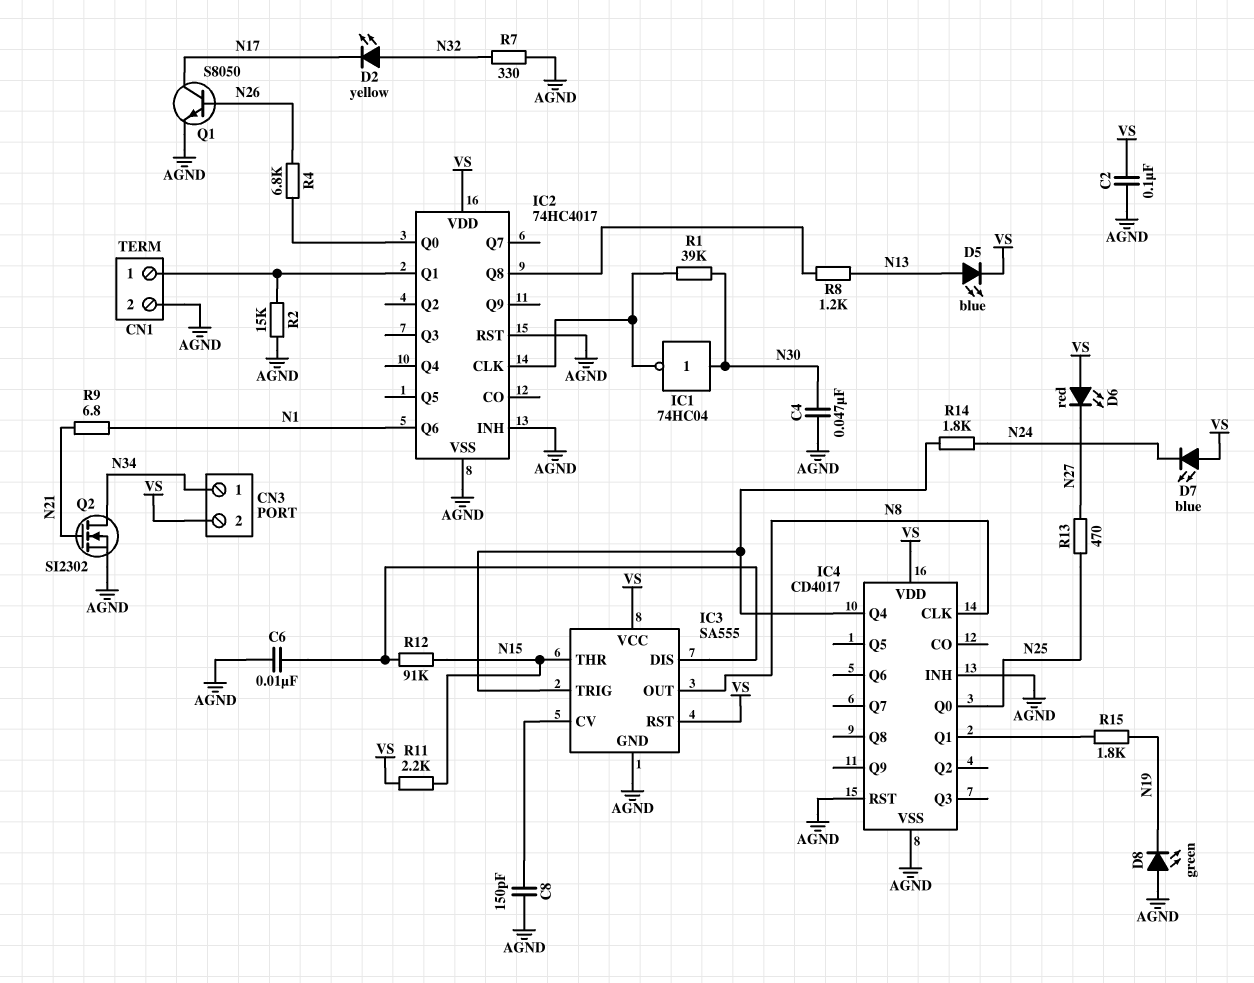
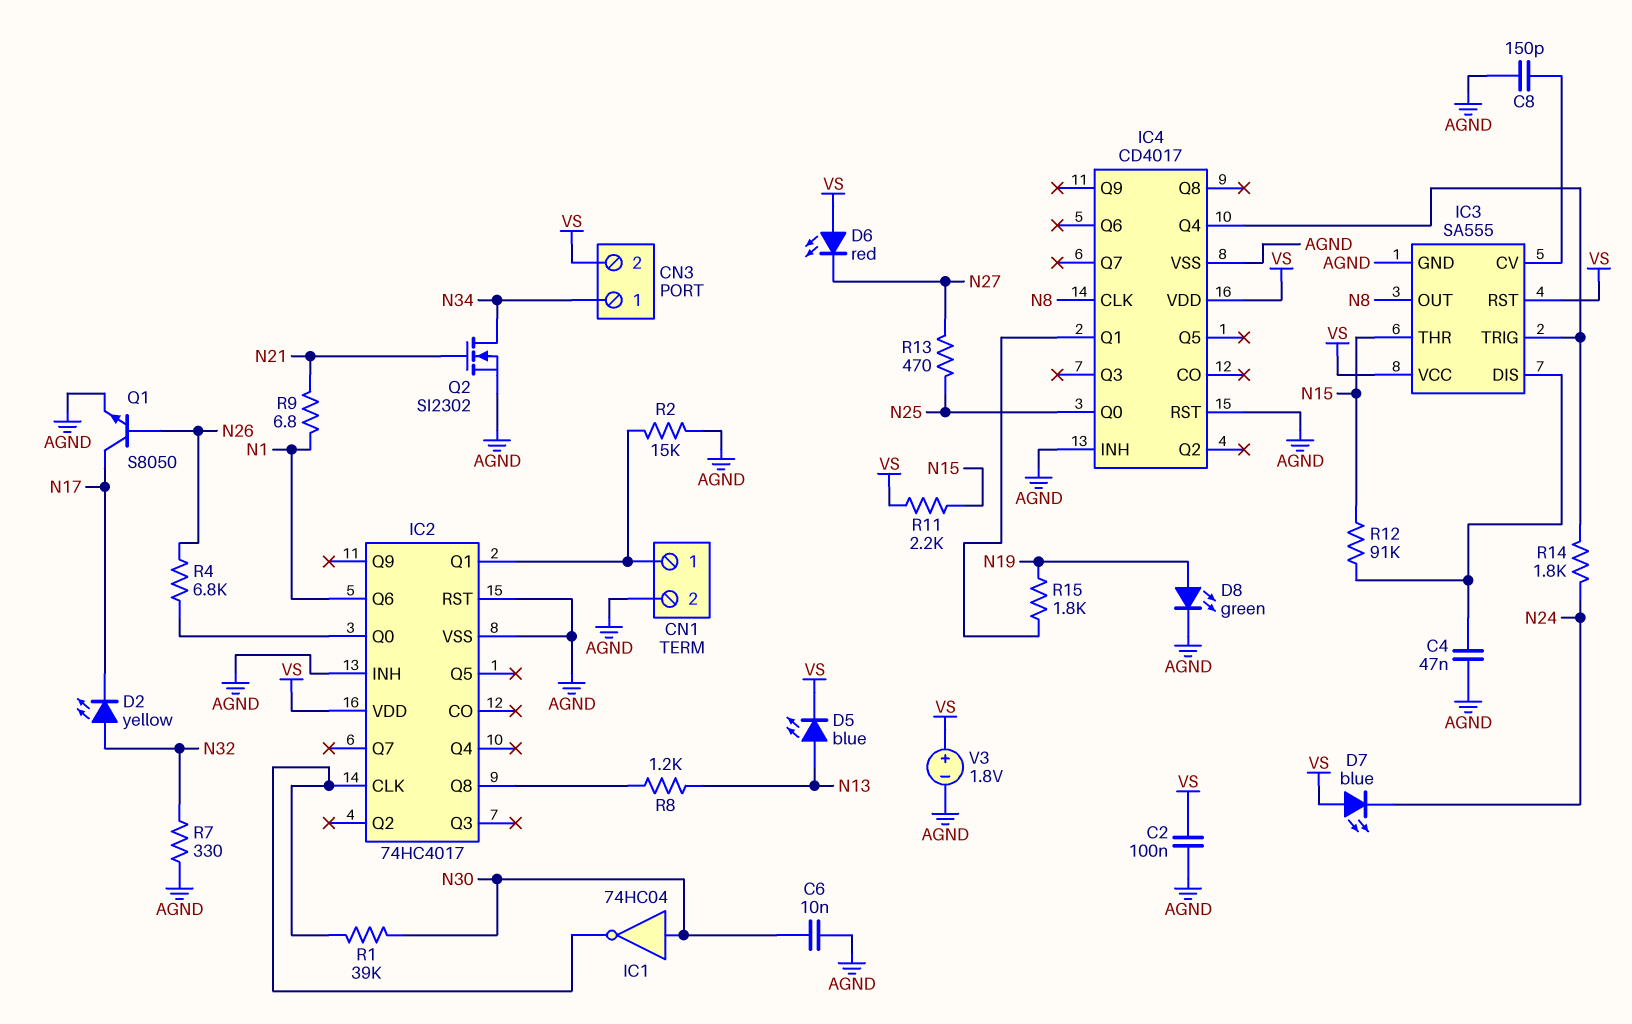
C4: 47nF (AGND, N30) -> 47nF (AGND, IC3/DIS)
C6: 10nF (AGND, IC3/DIS) -> 10nF (AGND, N30)
D8: LED green (A AGND, K N19) -> LED green (A N19, K AGND)
V3: none -> 1.8V (plus VS, minus AGND)

